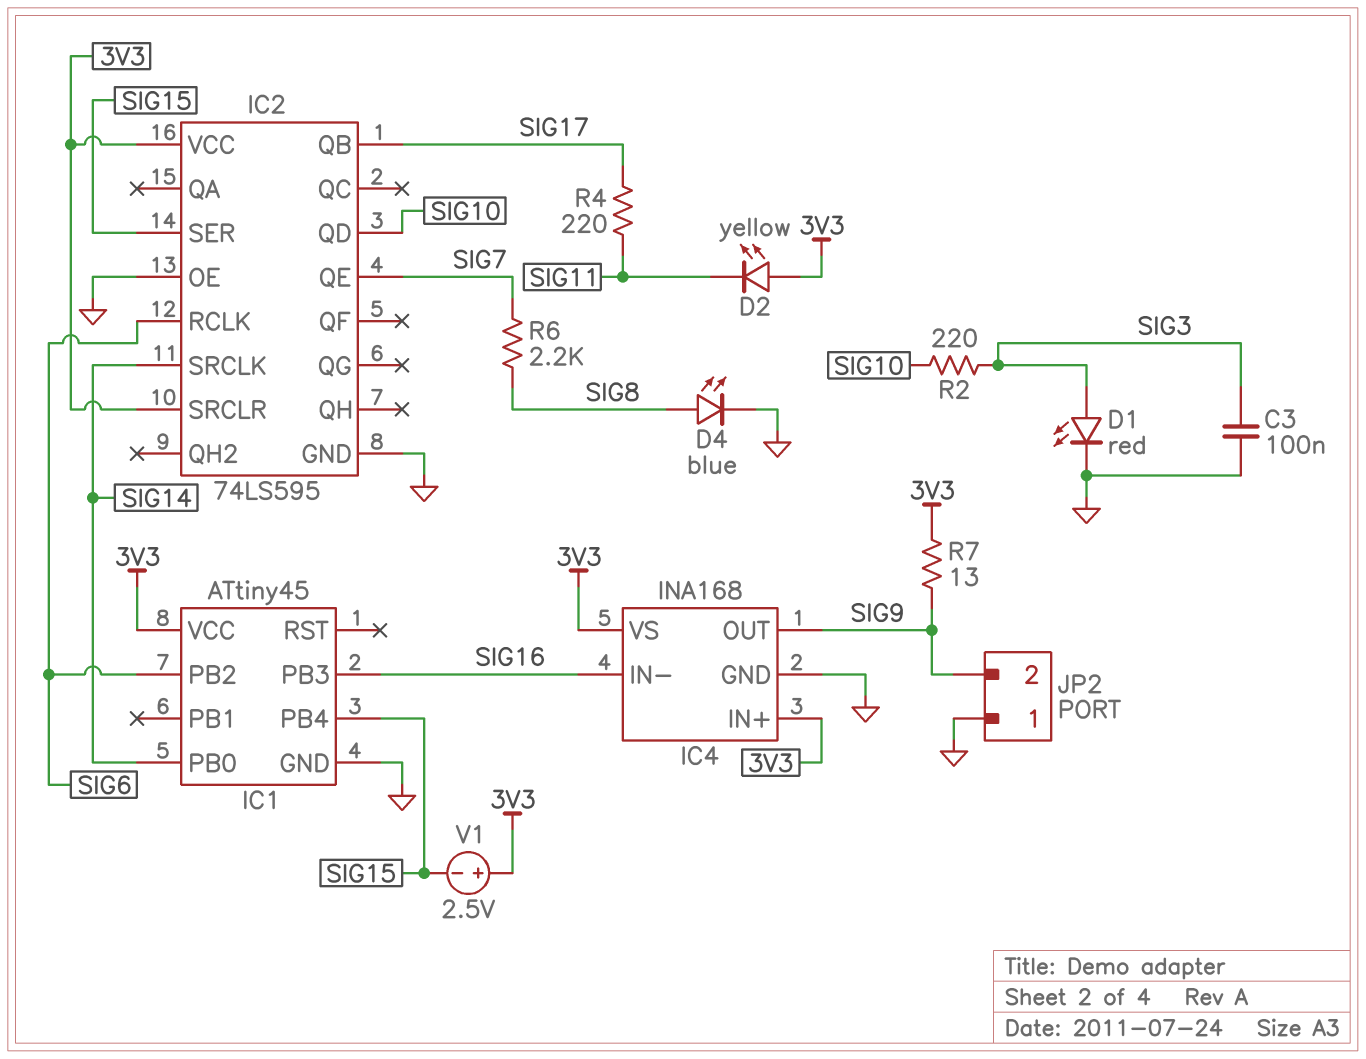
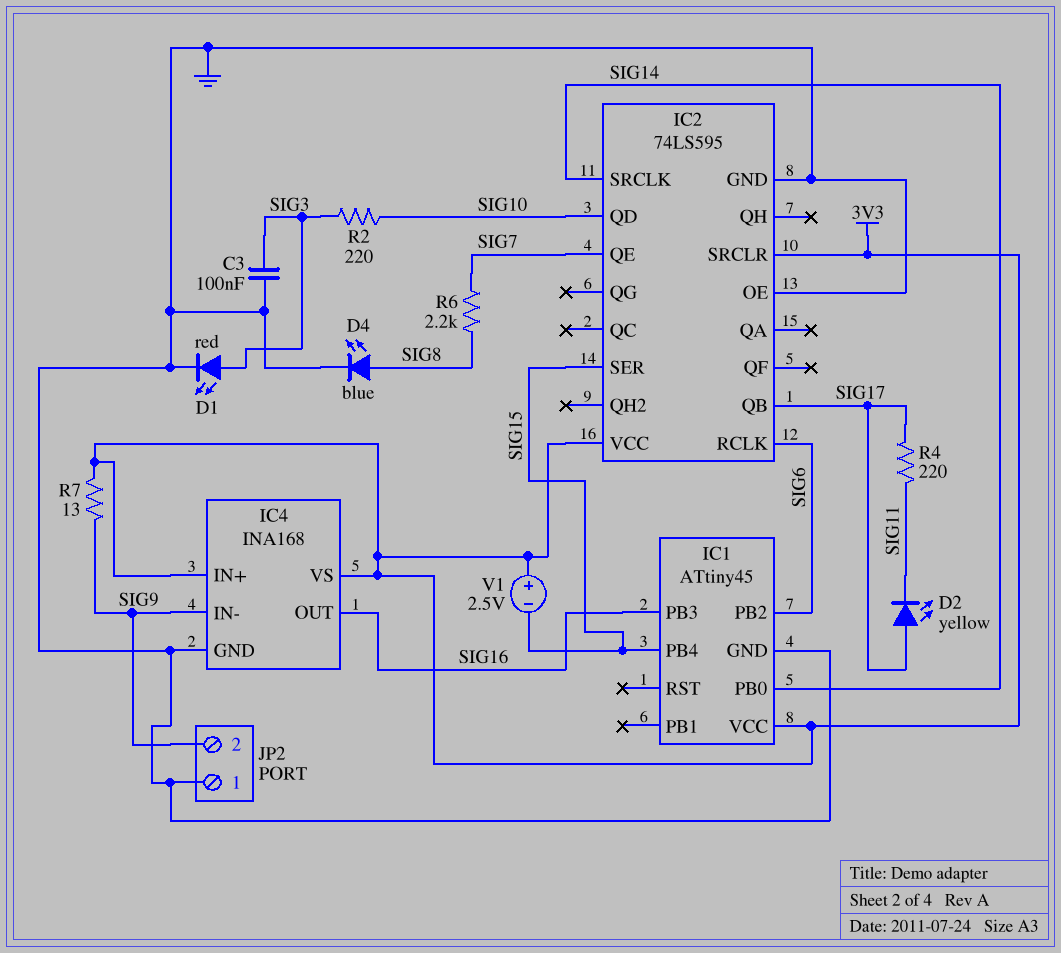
D2: LED yellow (A 3V3, K SIG11) -> LED yellow (A SIG17, K SIG11)
IC4 pin IN-: SIG16 -> SIG9
IC4 pin OUT: SIG9 -> SIG16

